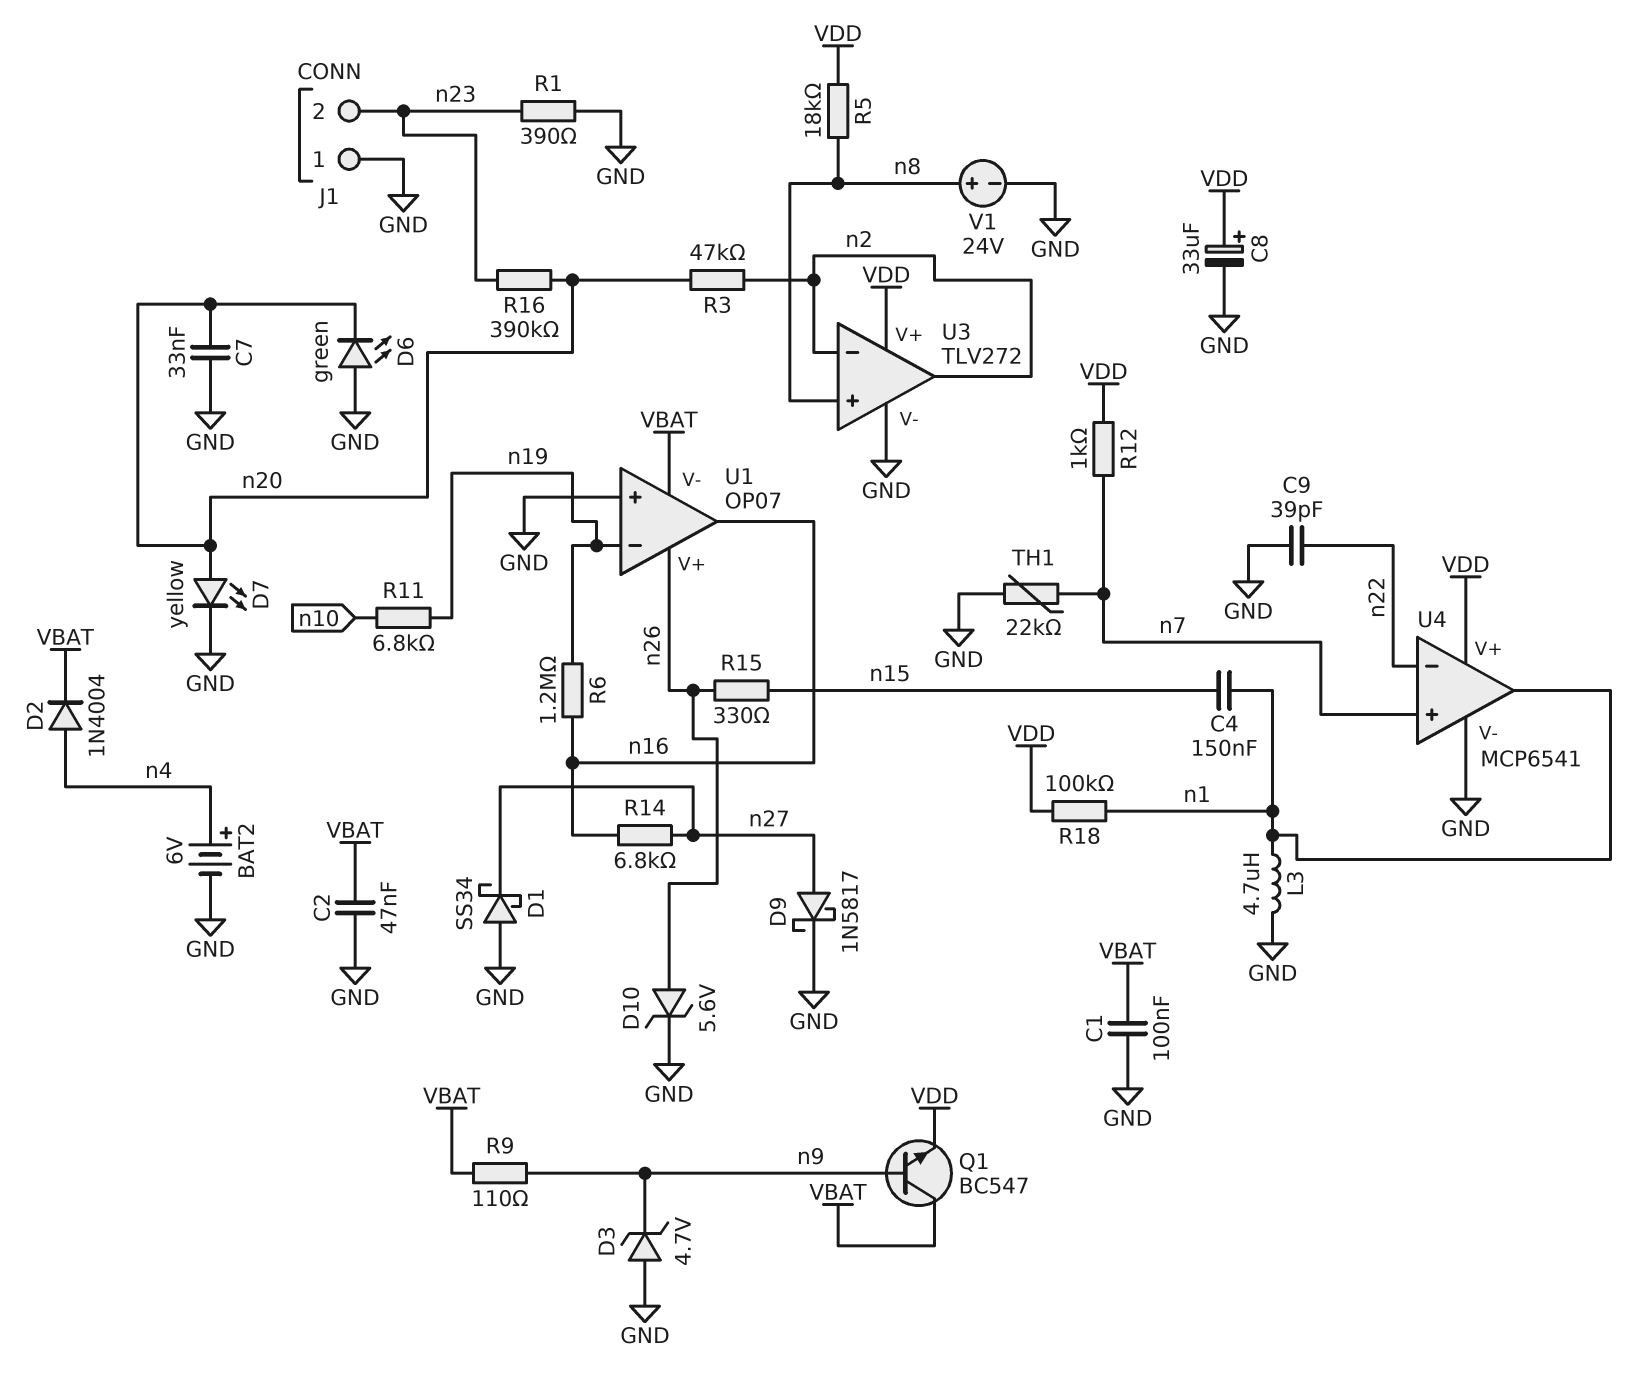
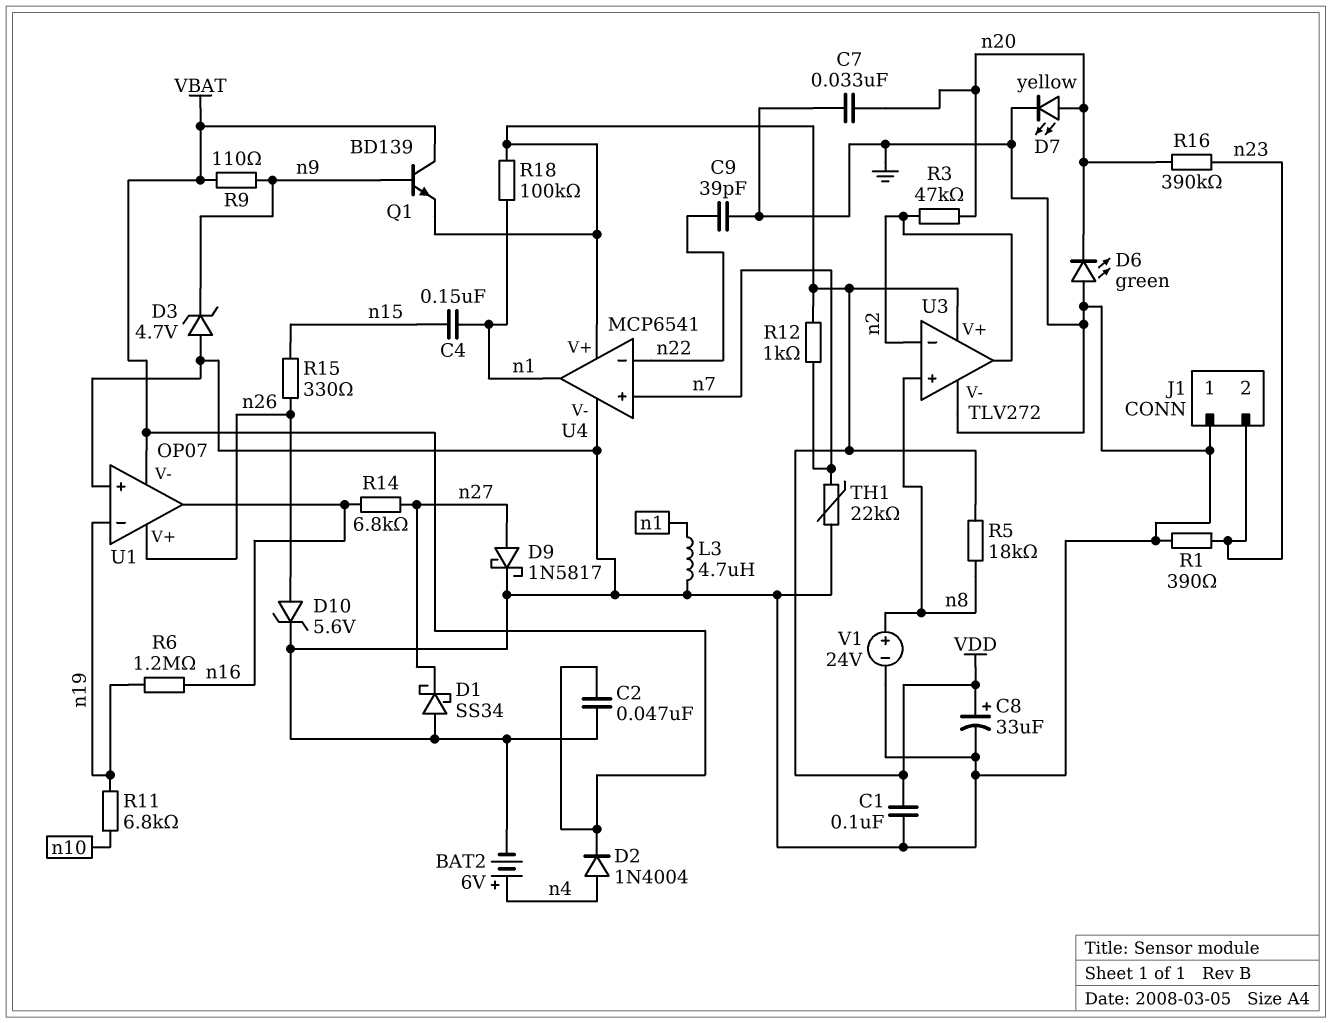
C1: 100nF (GND, VBAT) -> 100nF (GND, VDD)
Q1: NPN BC547 (B n9, C VBAT, E VDD) -> NPN BD139 (B n9, C VBAT, E VDD)

